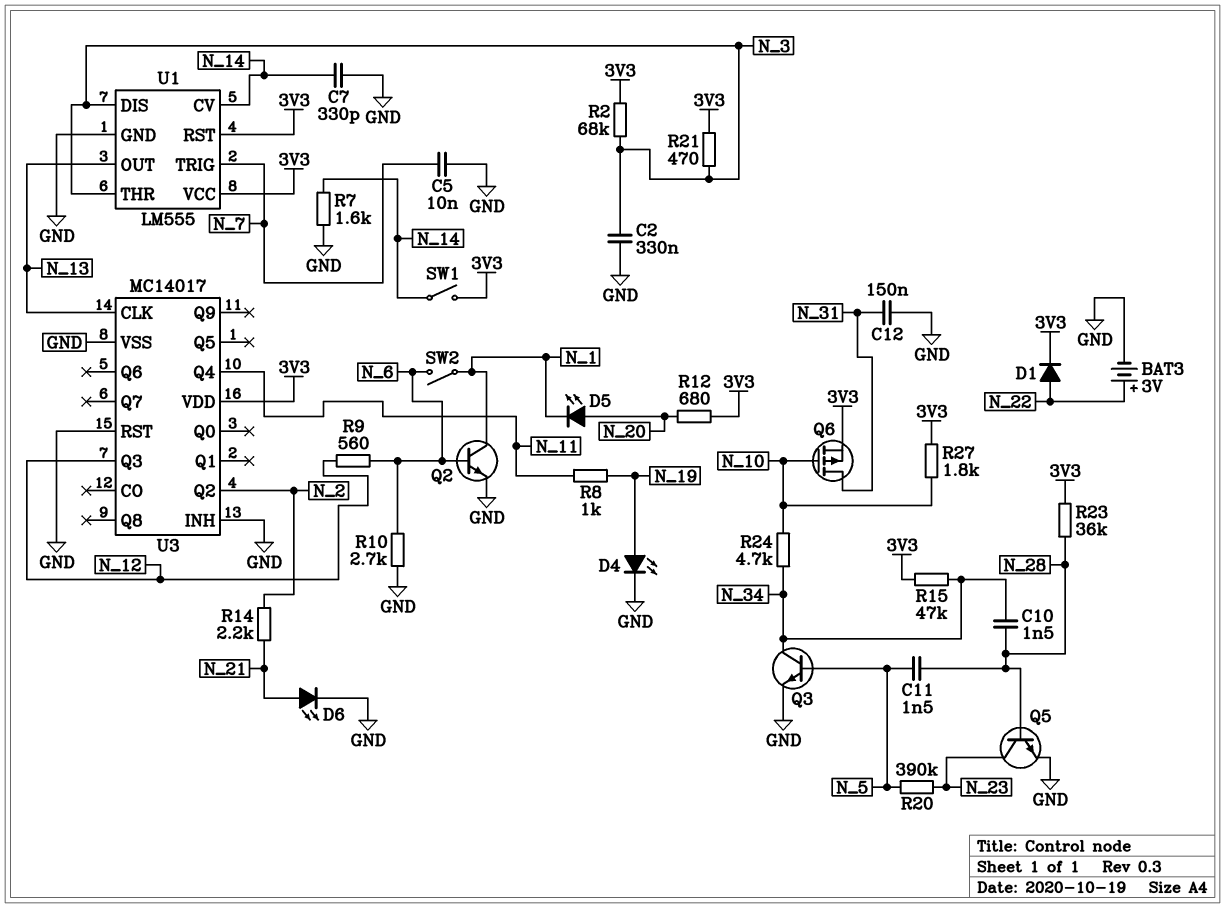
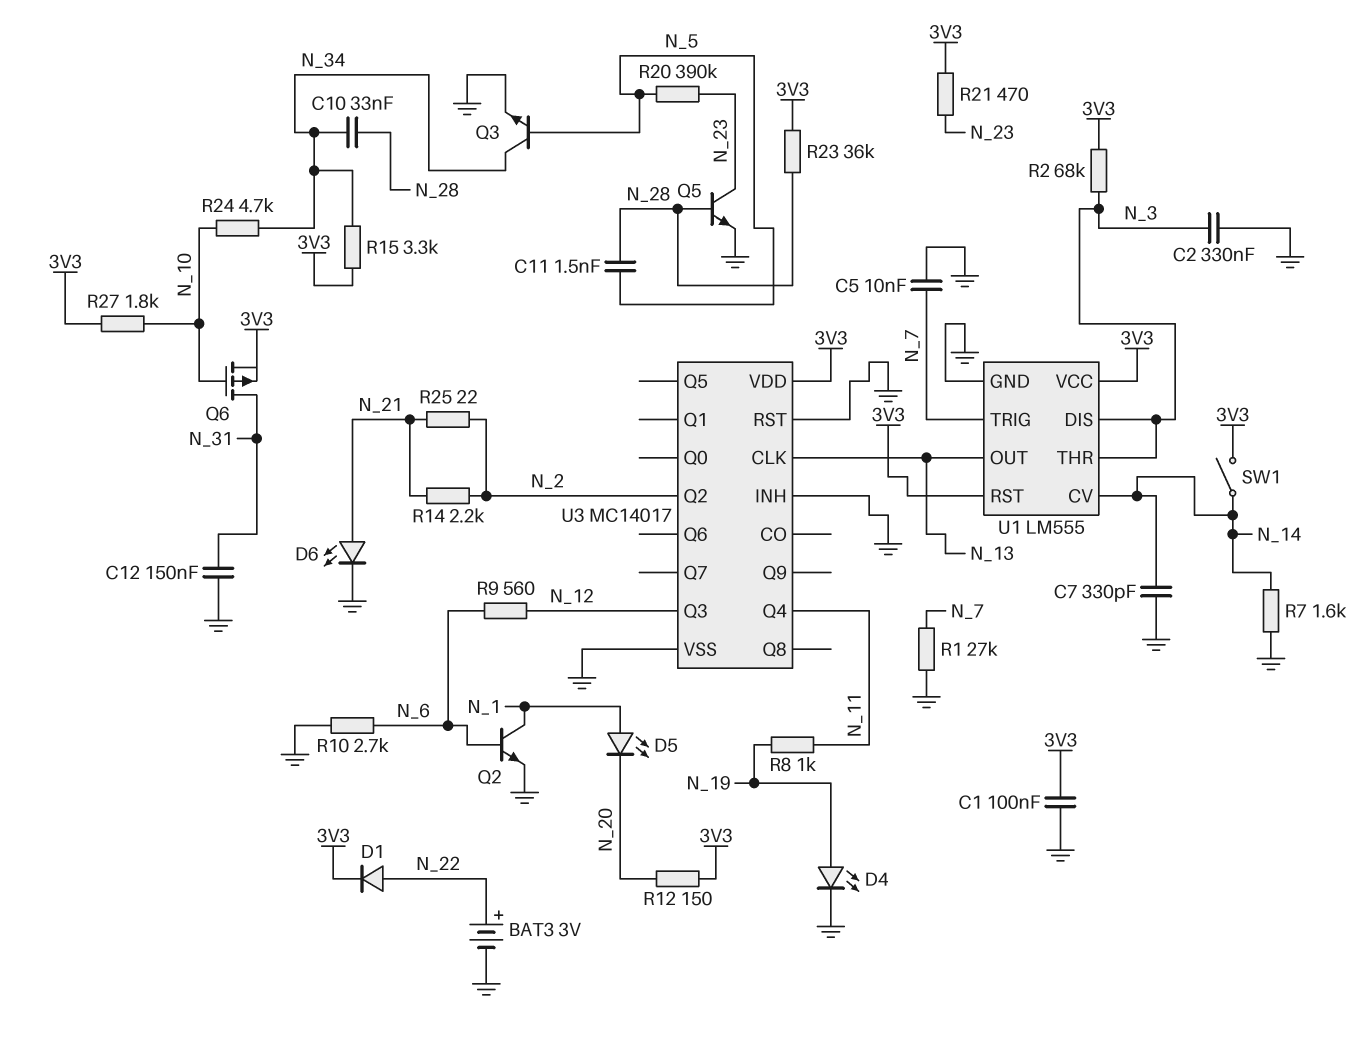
C1: none -> 100nF (3V3, GND)
C10: 1.5nF (N_28, N_34) -> 33nF (N_28, N_34)
D5: LED (A N_20, K N_1) -> LED (A N_1, K N_20)
R1: none -> 27k (GND, N_7)
R12: 680 (3V3, N_20) -> 150 (3V3, N_20)
R15: 47k (3V3, N_34) -> 3.3k (3V3, N_34)
R21: 470 (3V3, N_3) -> 470 (3V3, N_23)
R25: none -> 22 (N_2, N_21)
SW2: switch (N_1, N_6) -> none

